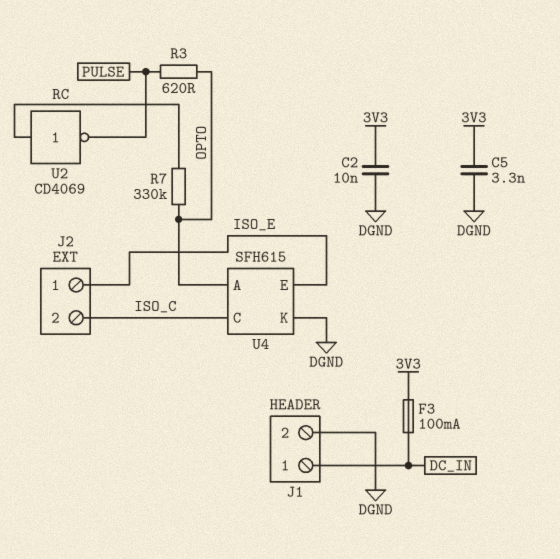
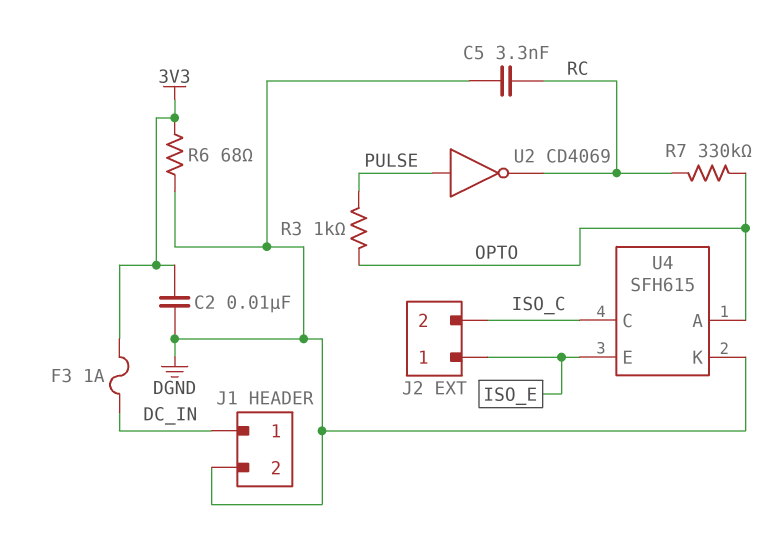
C5: 3.3nF (3V3, DGND) -> 3.3nF (DGND, RC)
F3: 100mA (3V3, DC_IN) -> 1A (3V3, DC_IN)
R3: 620 (OPTO, PULSE) -> 1k (OPTO, PULSE)
R6: none -> 68 (3V3, DGND)
U2: NOT CD4069 (in RC, out PULSE) -> NOT CD4069 (in PULSE, out RC)

